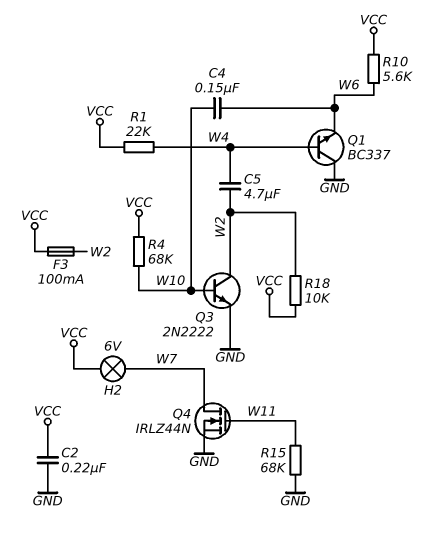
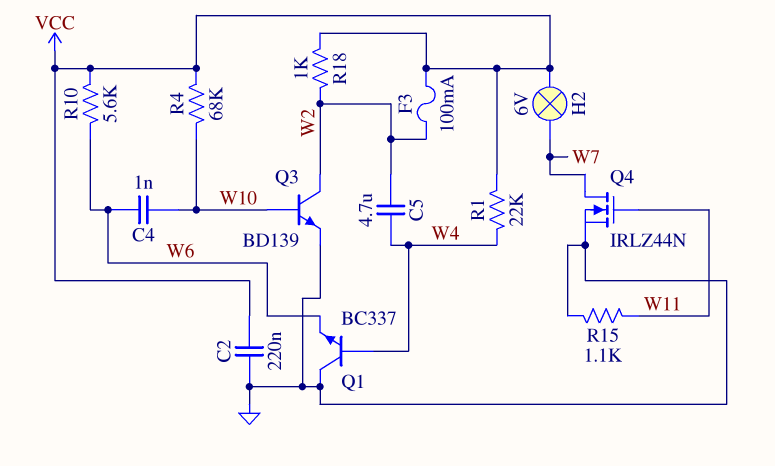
C4: 150nF (W6, W10) -> 1nF (W6, W10)
Q3: NPN 2N2222 (B W10, C W2, E GND) -> NPN BD139 (B W10, C W2, E GND)
R15: 68k (GND, W11) -> 1.1k (GND, W11)
R18: 10k (VCC, W2) -> 1k (VCC, W2)

